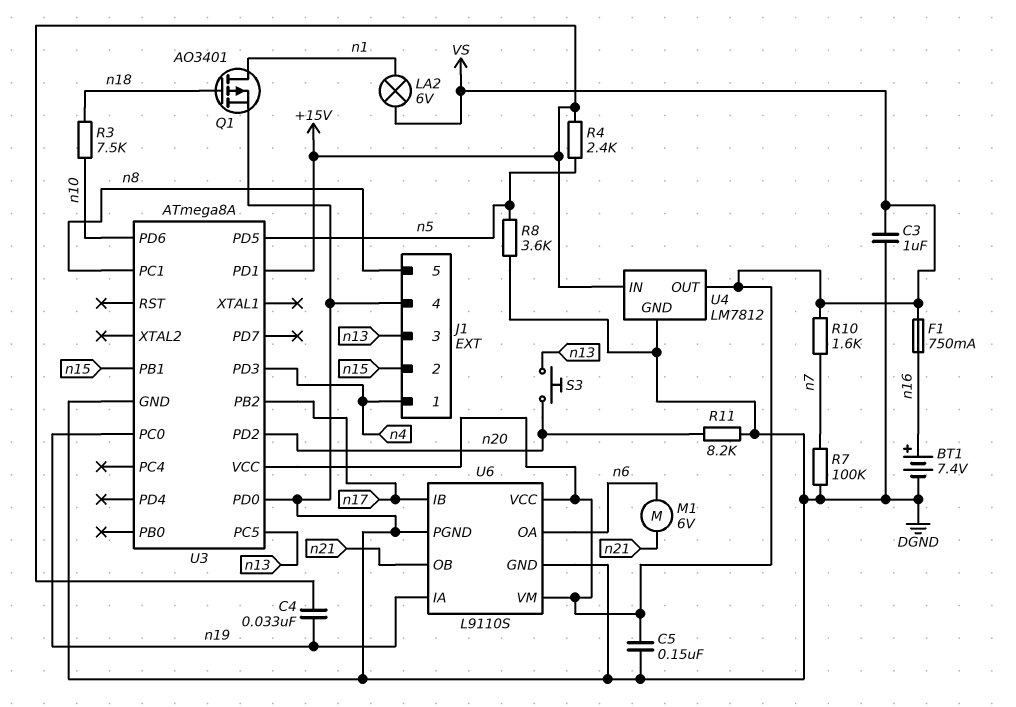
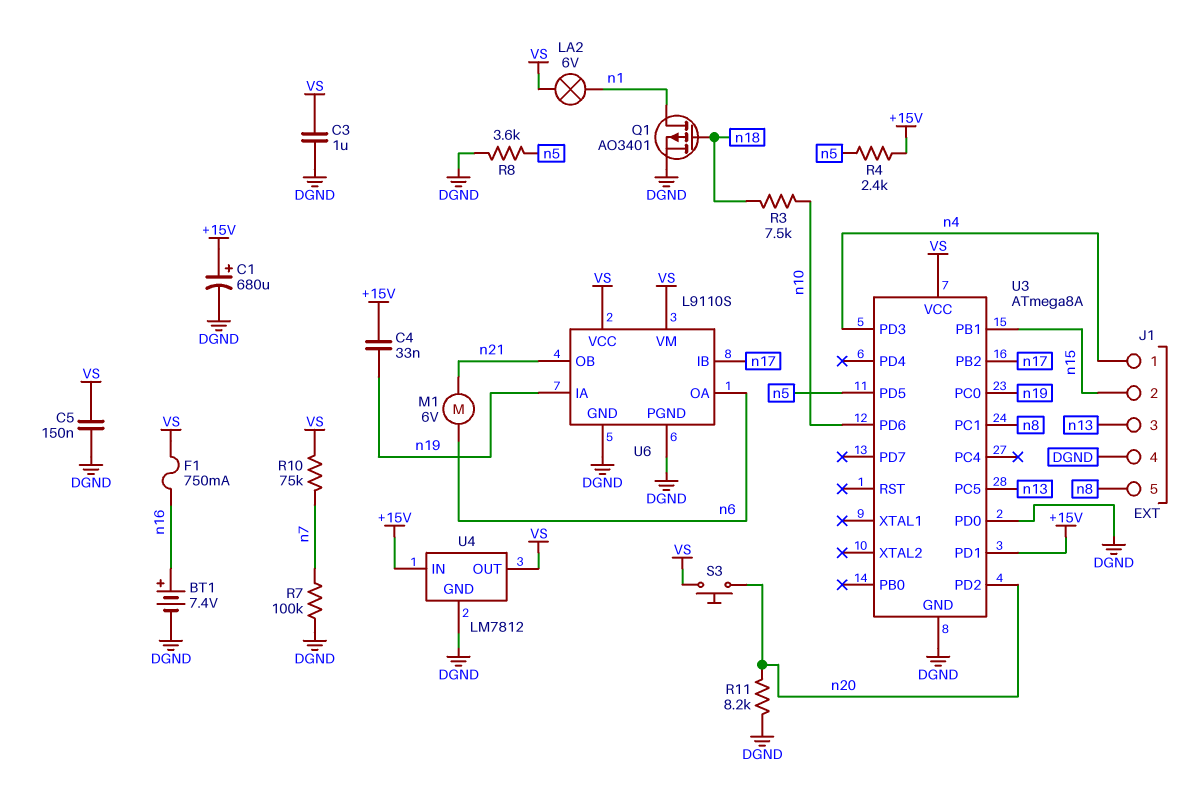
C1: none -> 680uF (plus +15V, minus DGND)
R10: 1.6k (VS, n7) -> 75k (VS, n7)
S3: button (n13, n20) -> button (VS, n20)

